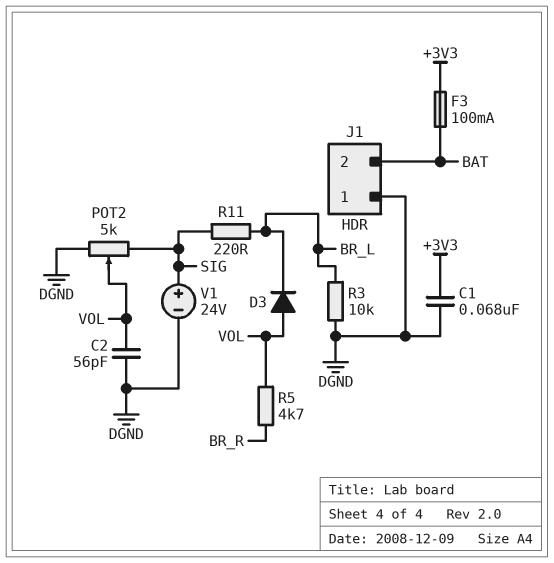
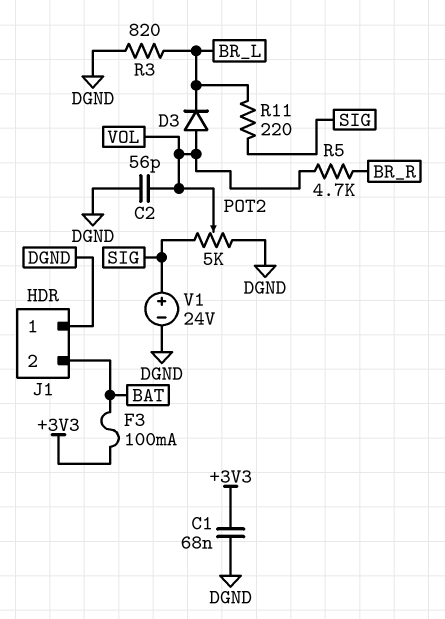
R3: 10k (BR_L, DGND) -> 820 (BR_L, DGND)

